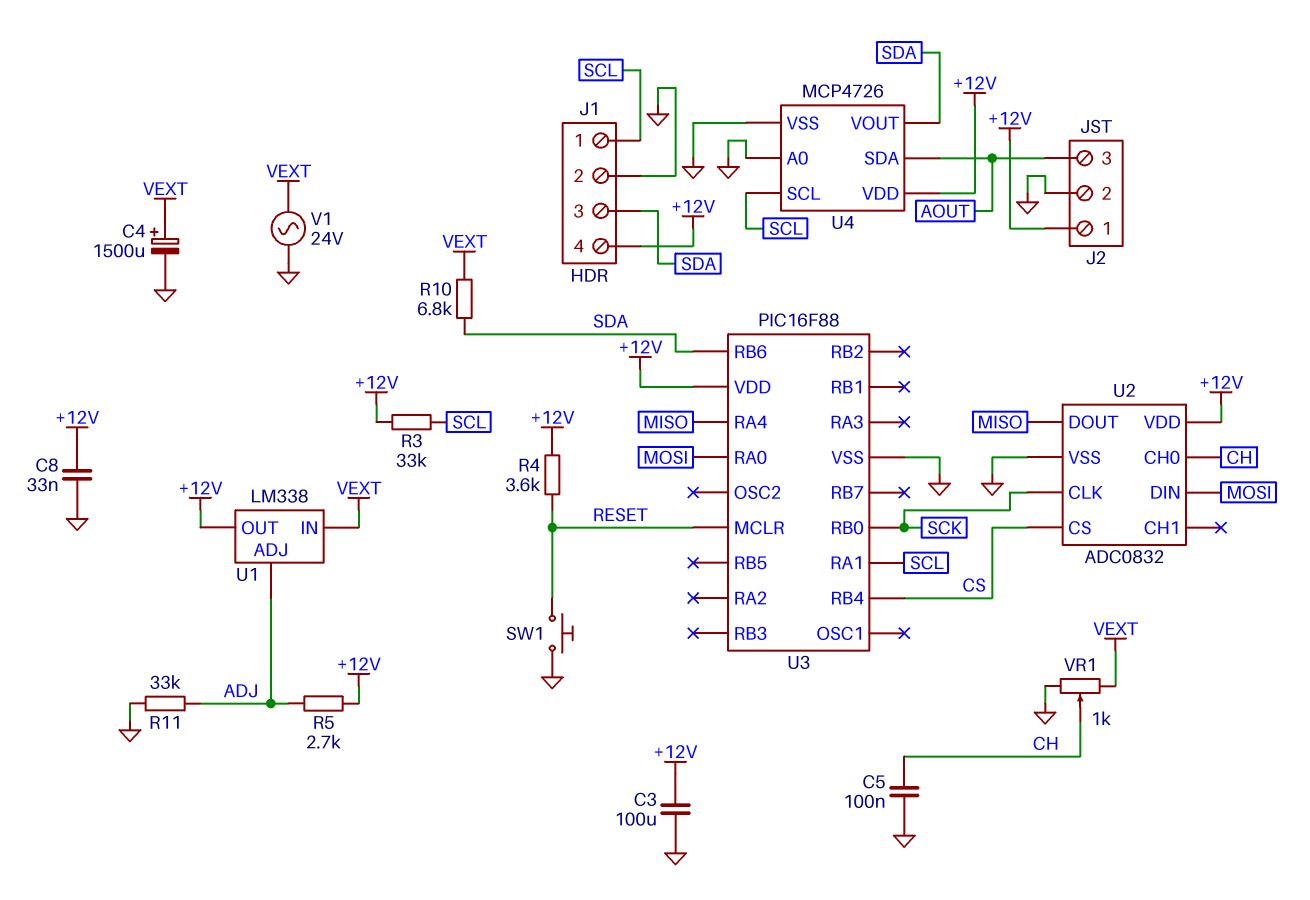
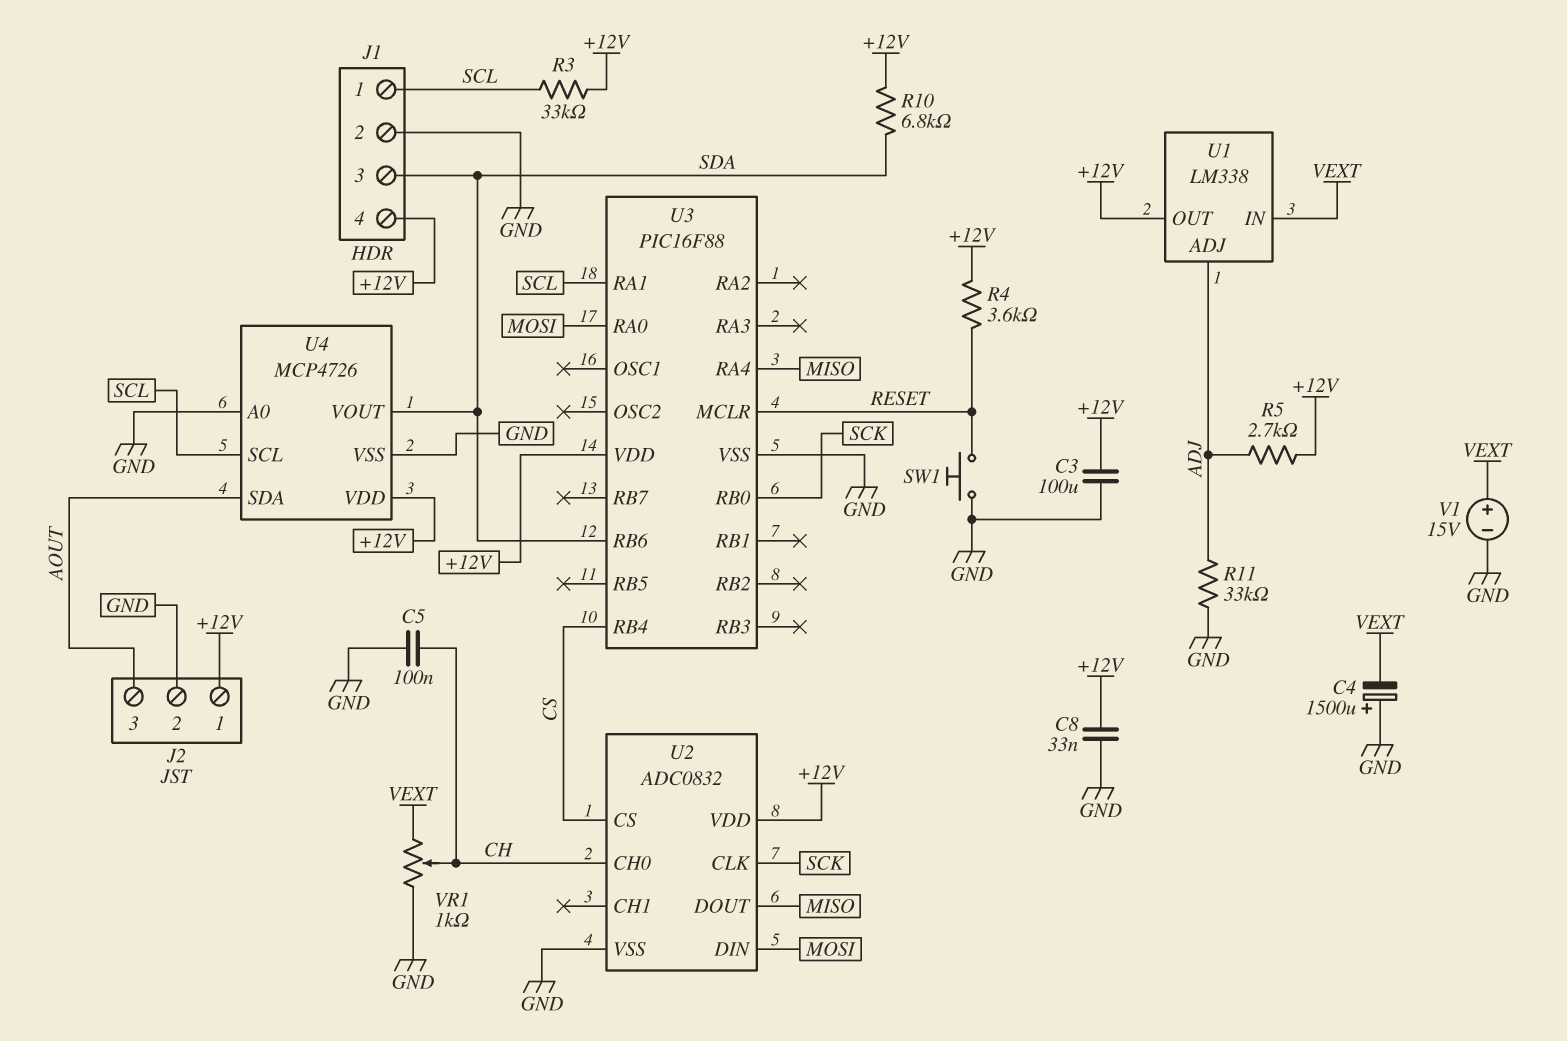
C4: 1500uF (plus VEXT, minus GND) -> 1500uF (plus GND, minus VEXT)
R10: 6.8k (SDA, VEXT) -> 6.8k (+12V, SDA)
V1: AC 24V (GND, VEXT) -> 15V (plus VEXT, minus GND)

